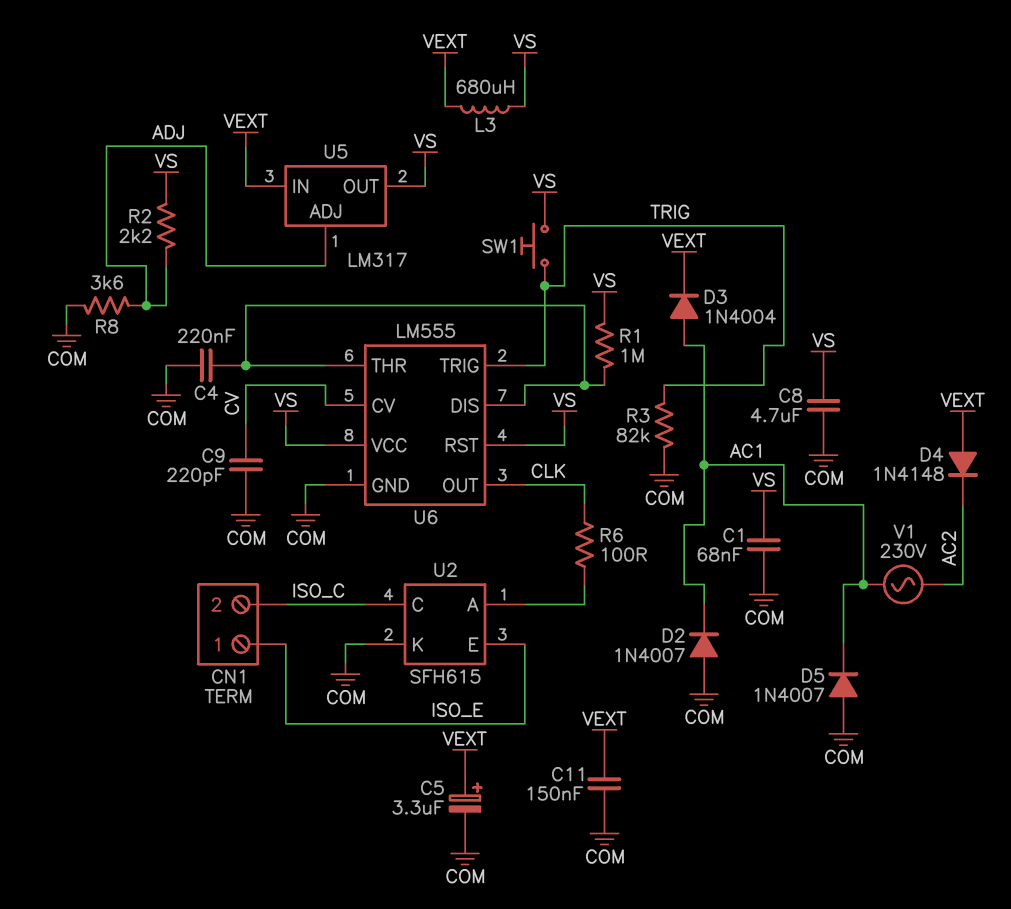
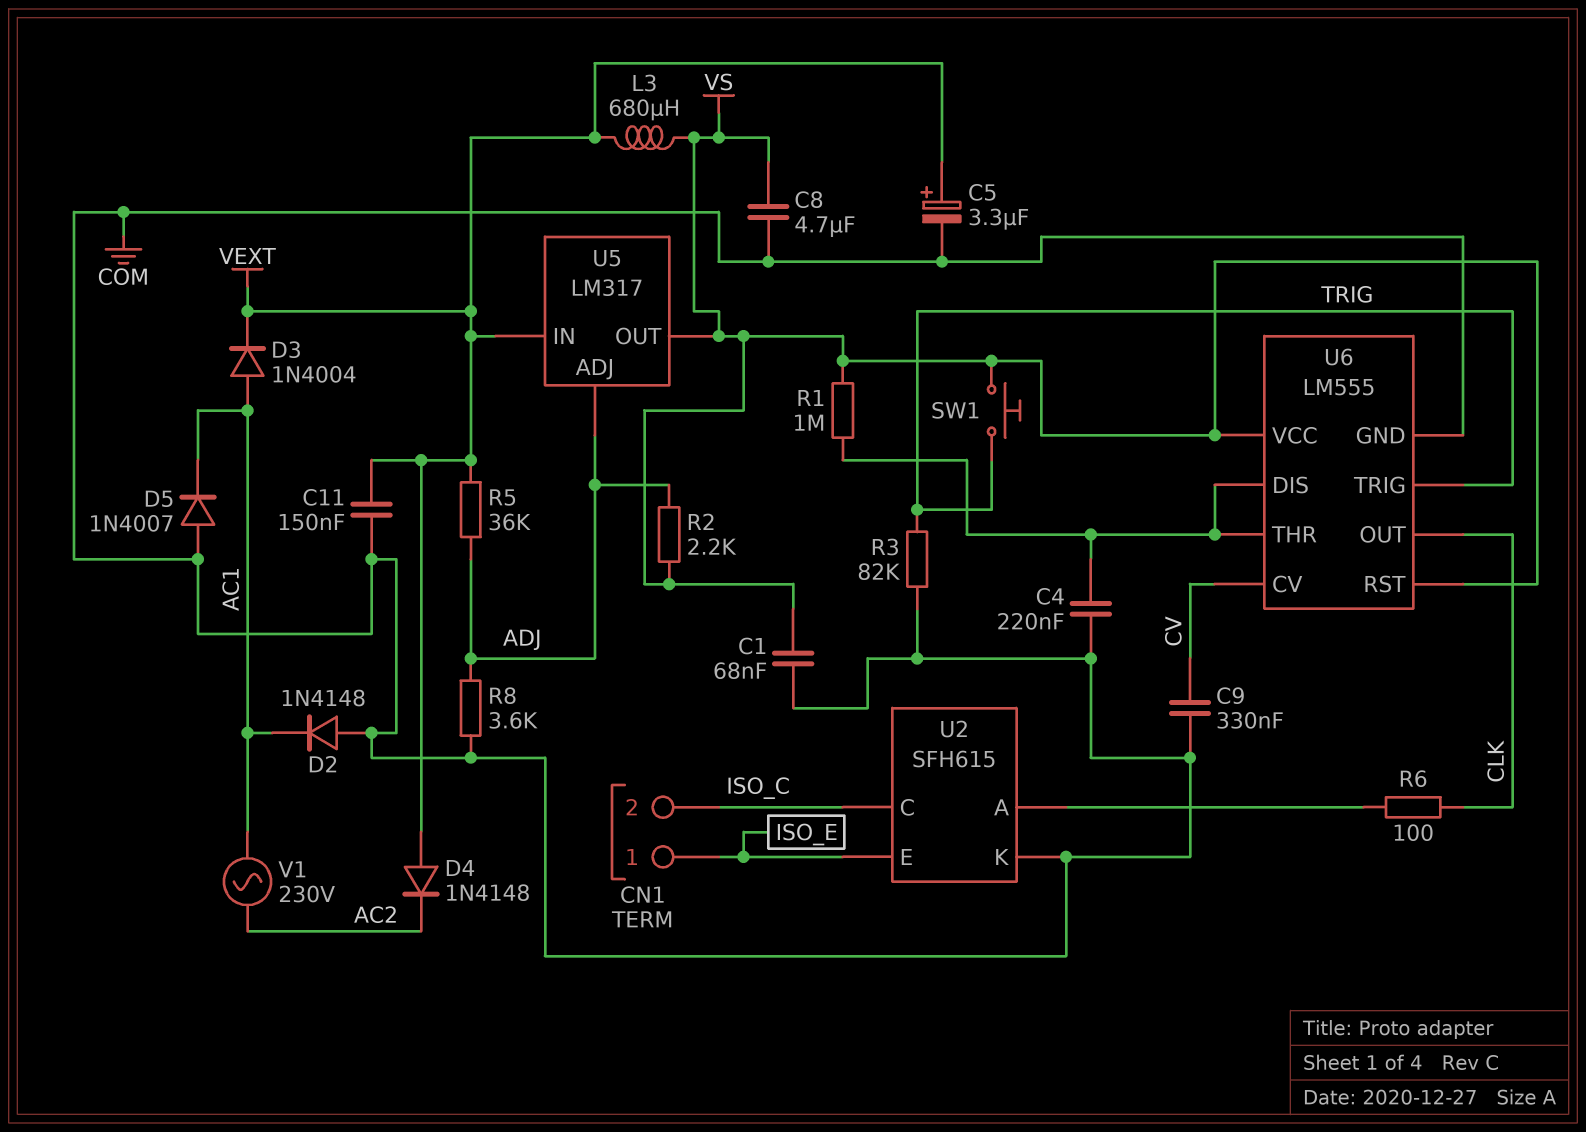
C9: 220pF (COM, CV) -> 330nF (COM, CV)
D2: diode 1N4007 (A COM, K AC1) -> diode 1N4148 (A COM, K AC1)
R5: none -> 36k (ADJ, VEXT)

